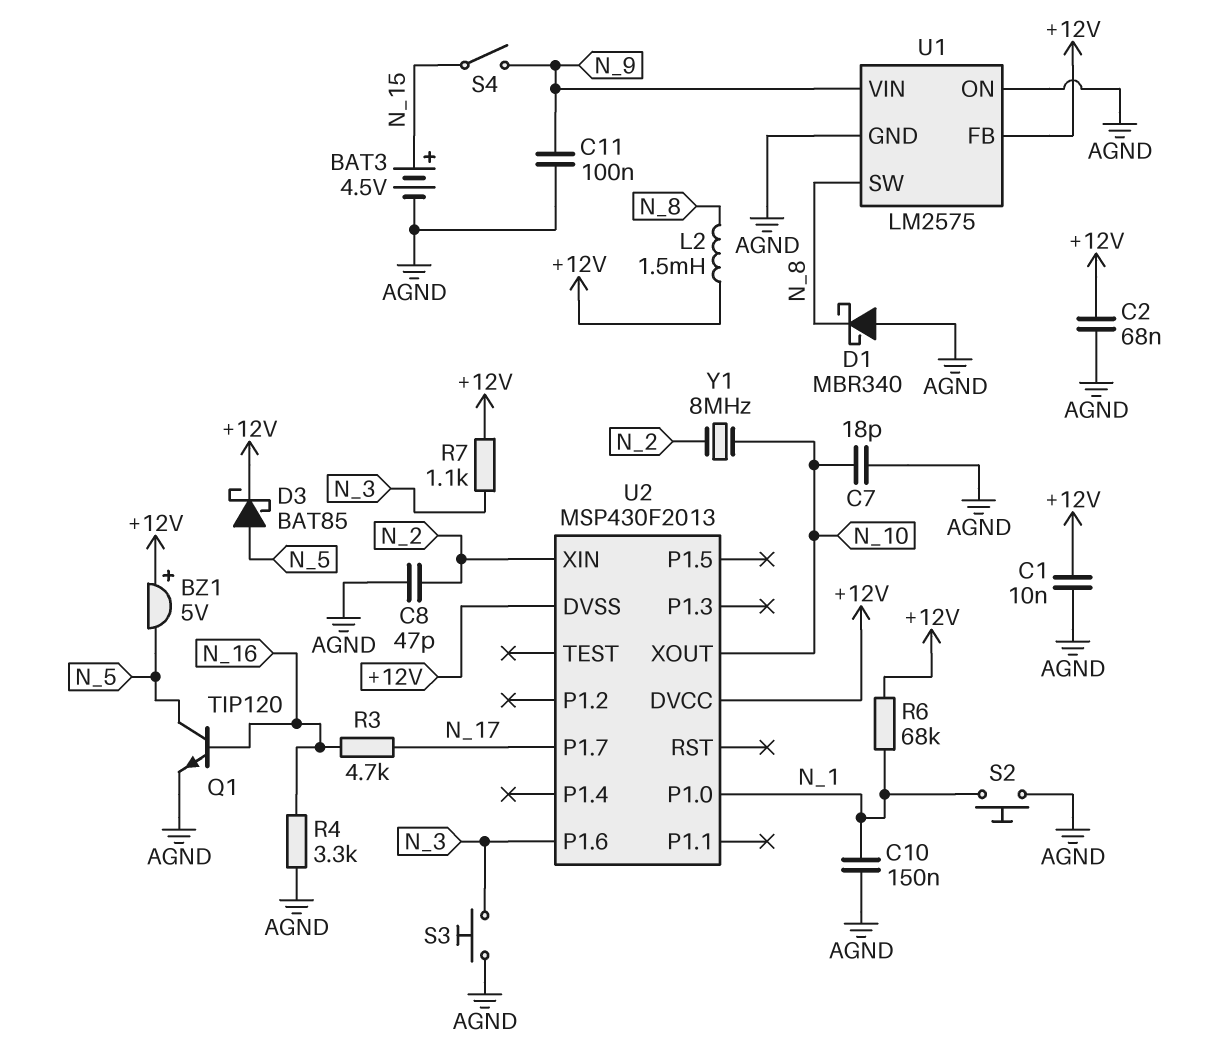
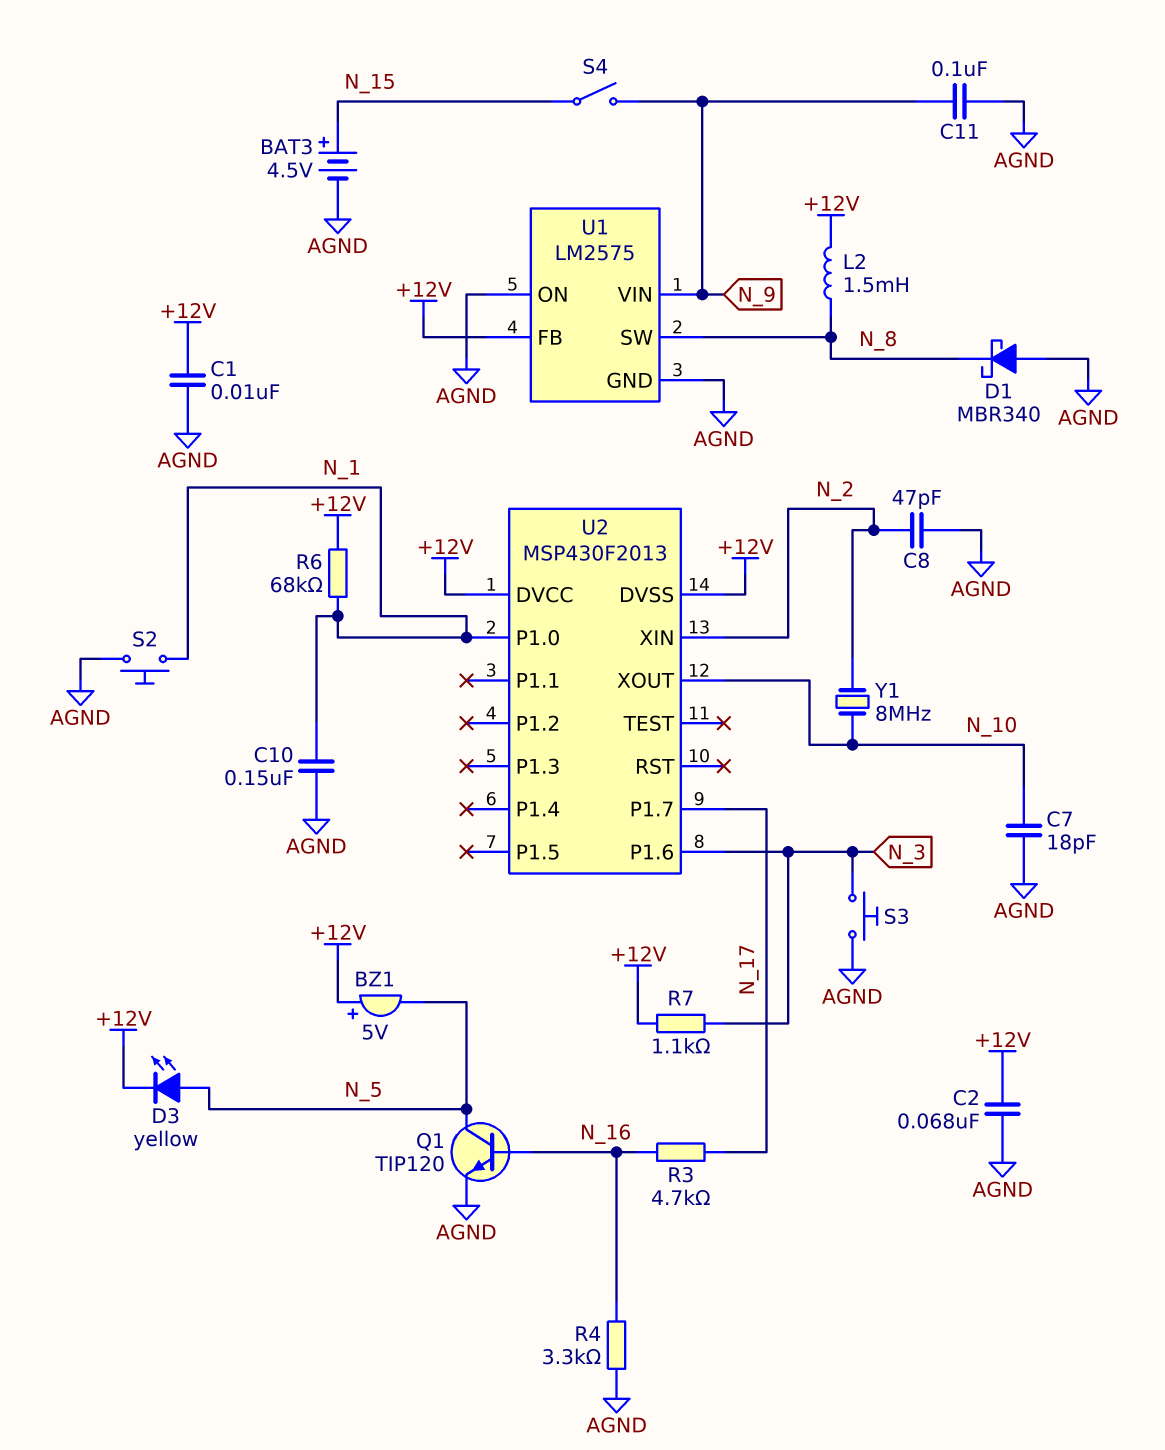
D3: schottky BAT85 (A N_5, K +12V) -> LED yellow (A N_5, K +12V)

